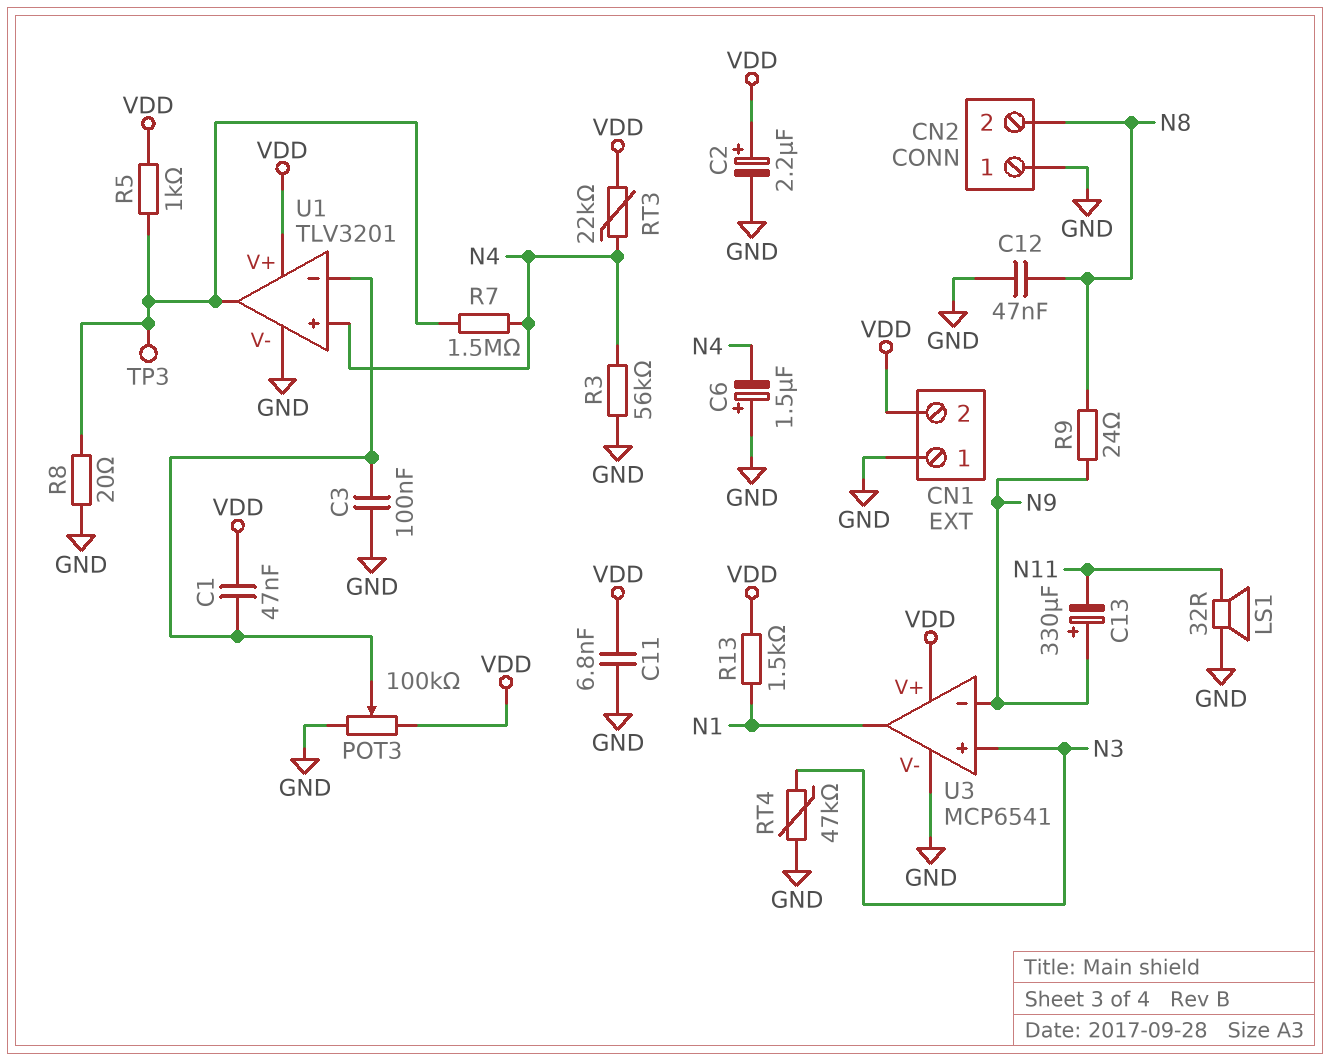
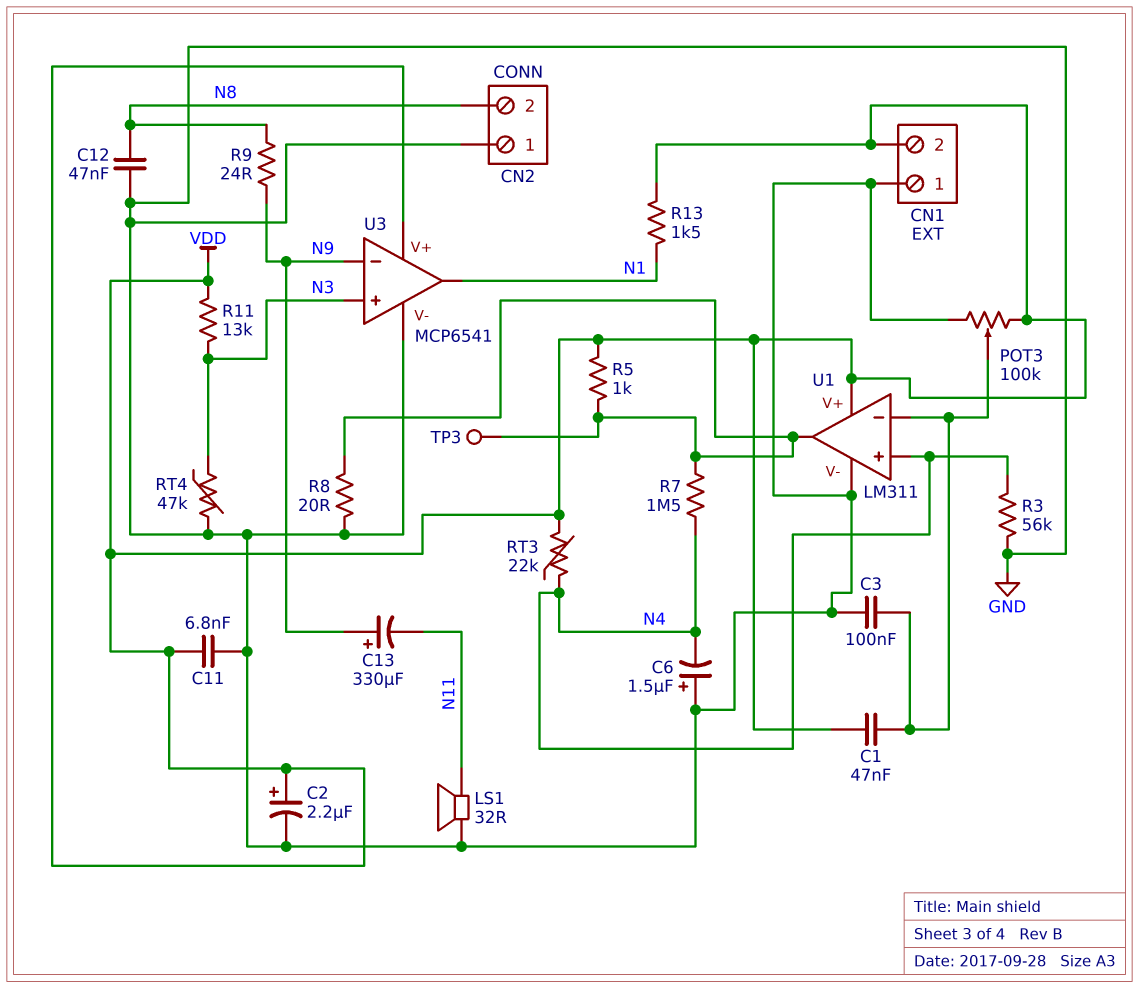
R11: none -> 13k (N3, VDD)
U1: TLV3201 -> LM311

